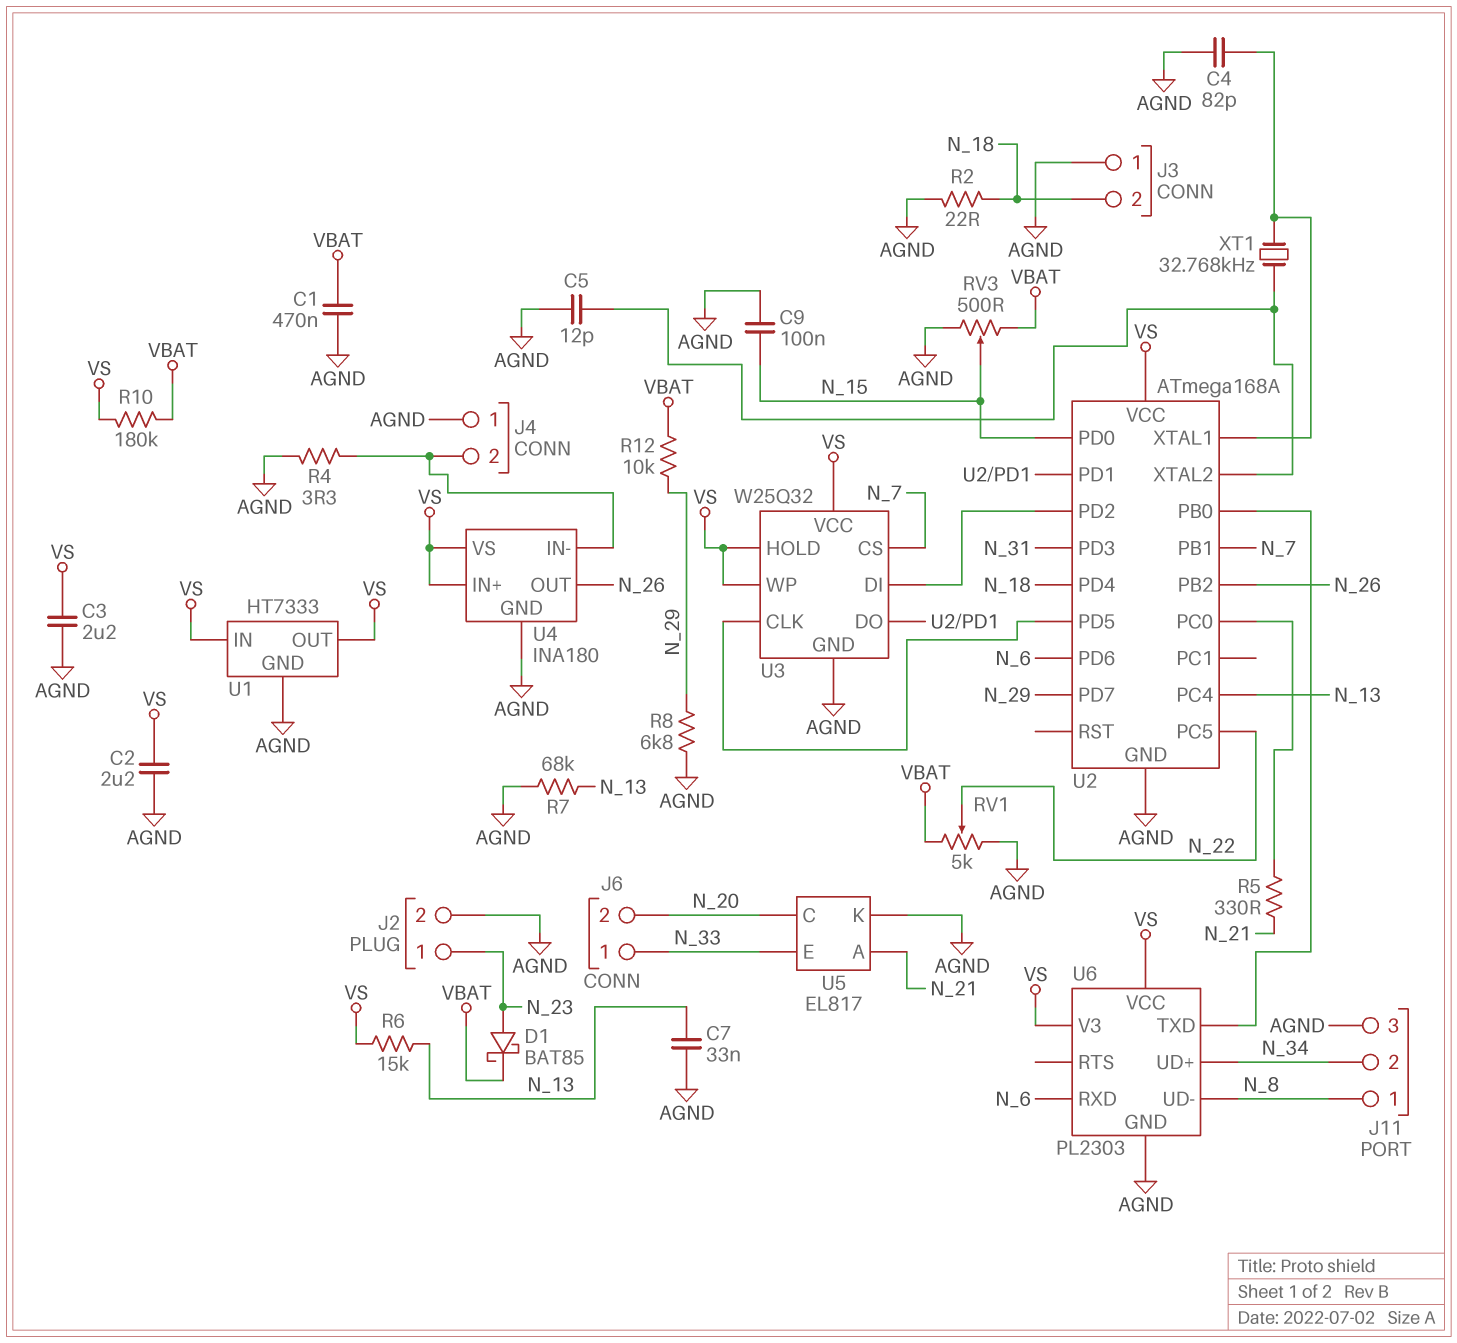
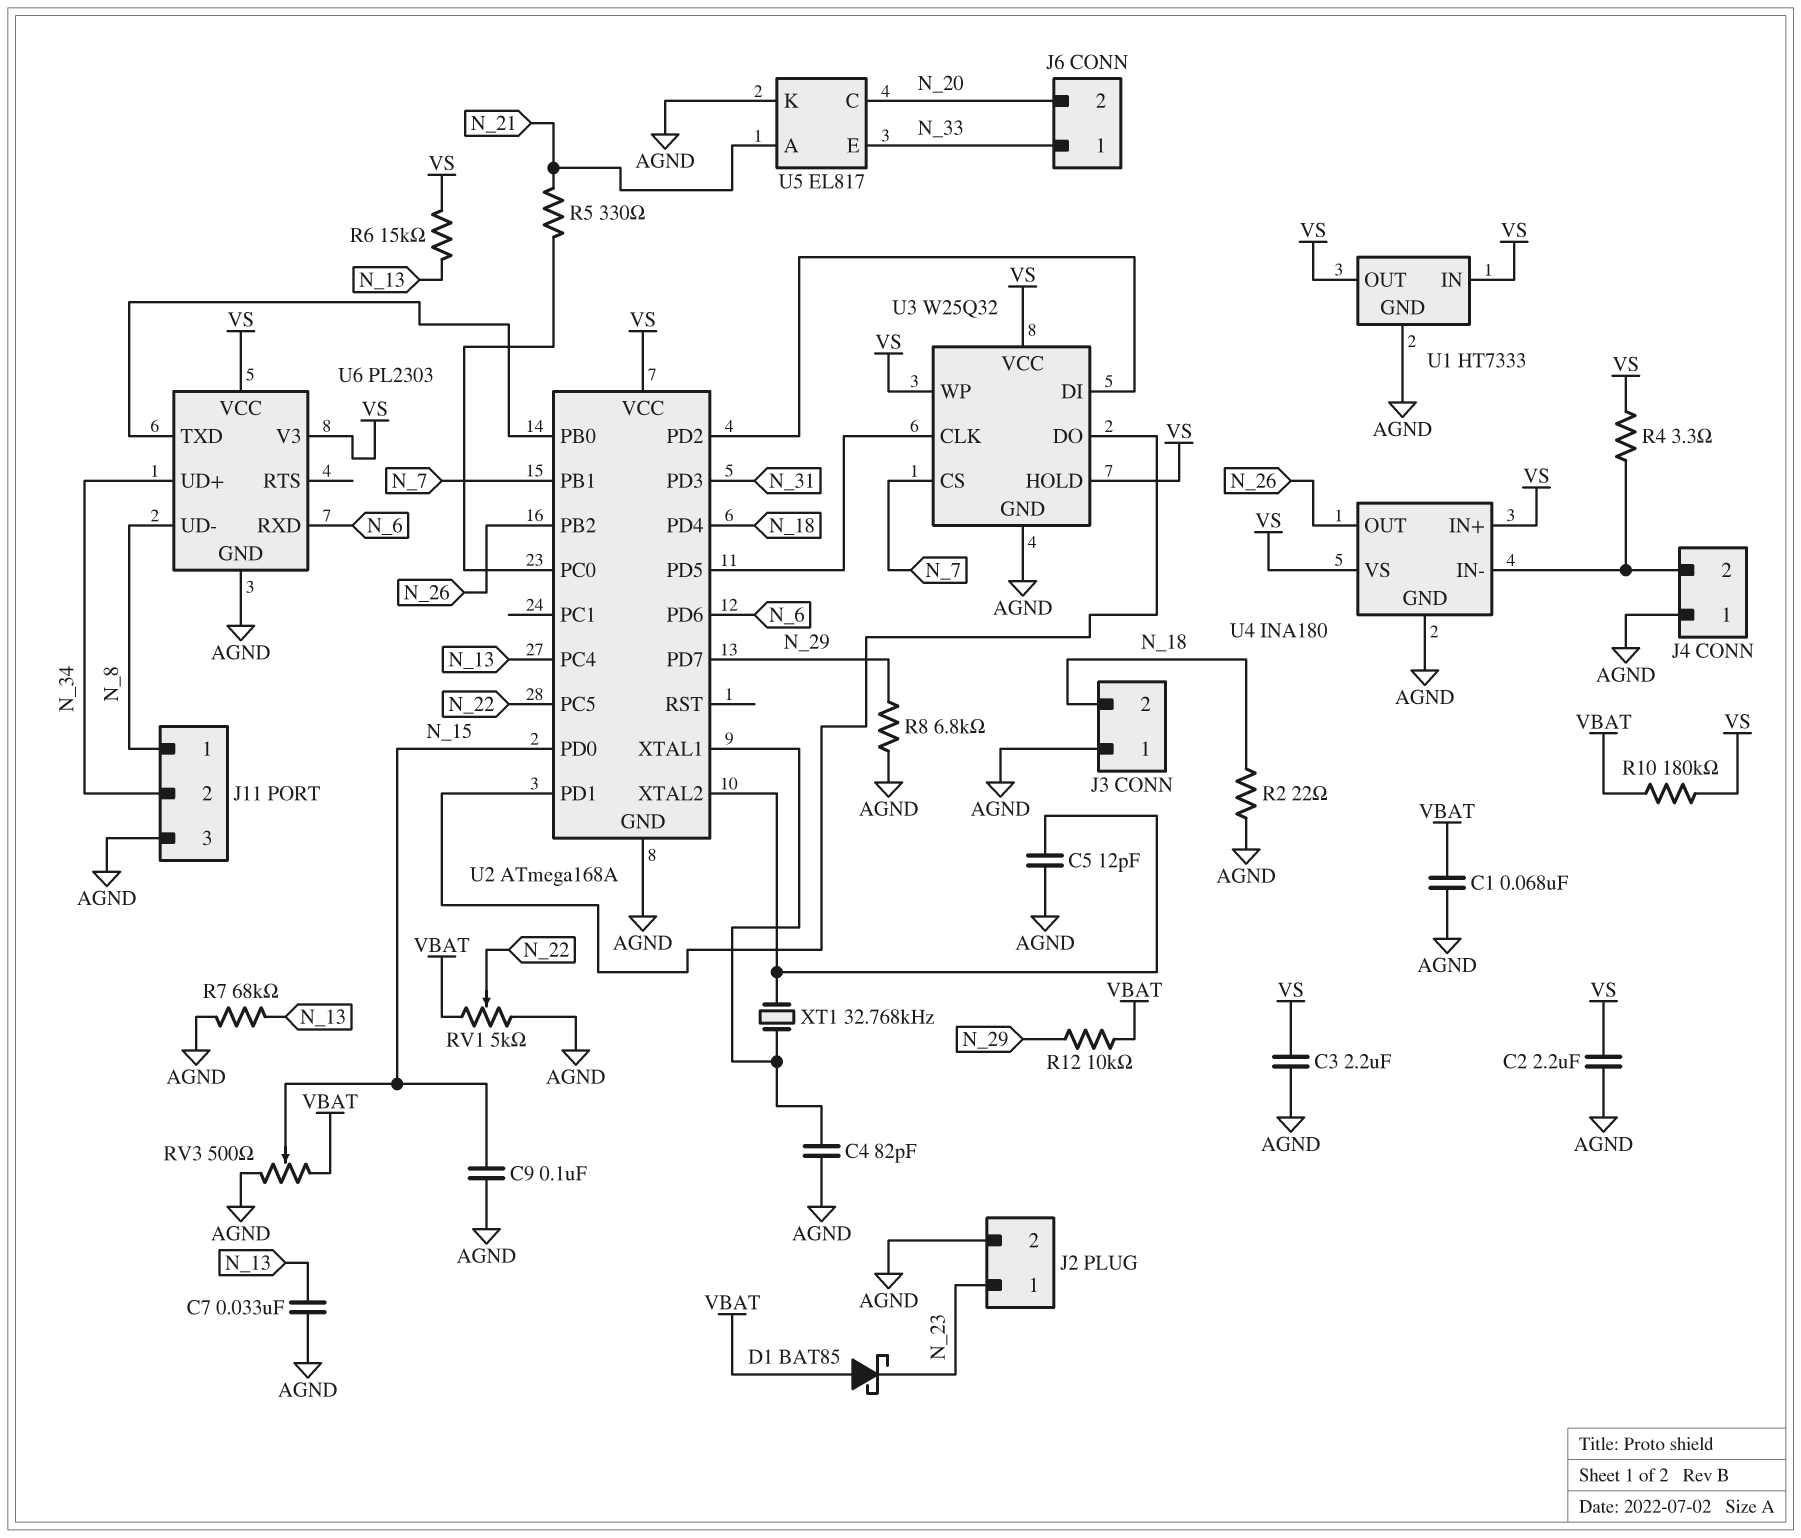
C1: 470nF (AGND, VBAT) -> 68nF (AGND, VBAT)
D1: schottky BAT85 (A N_23, K VBAT) -> schottky BAT85 (A VBAT, K N_23)
R4: 3.3 (AGND, J4/2) -> 3.3 (J4/2, VS)

